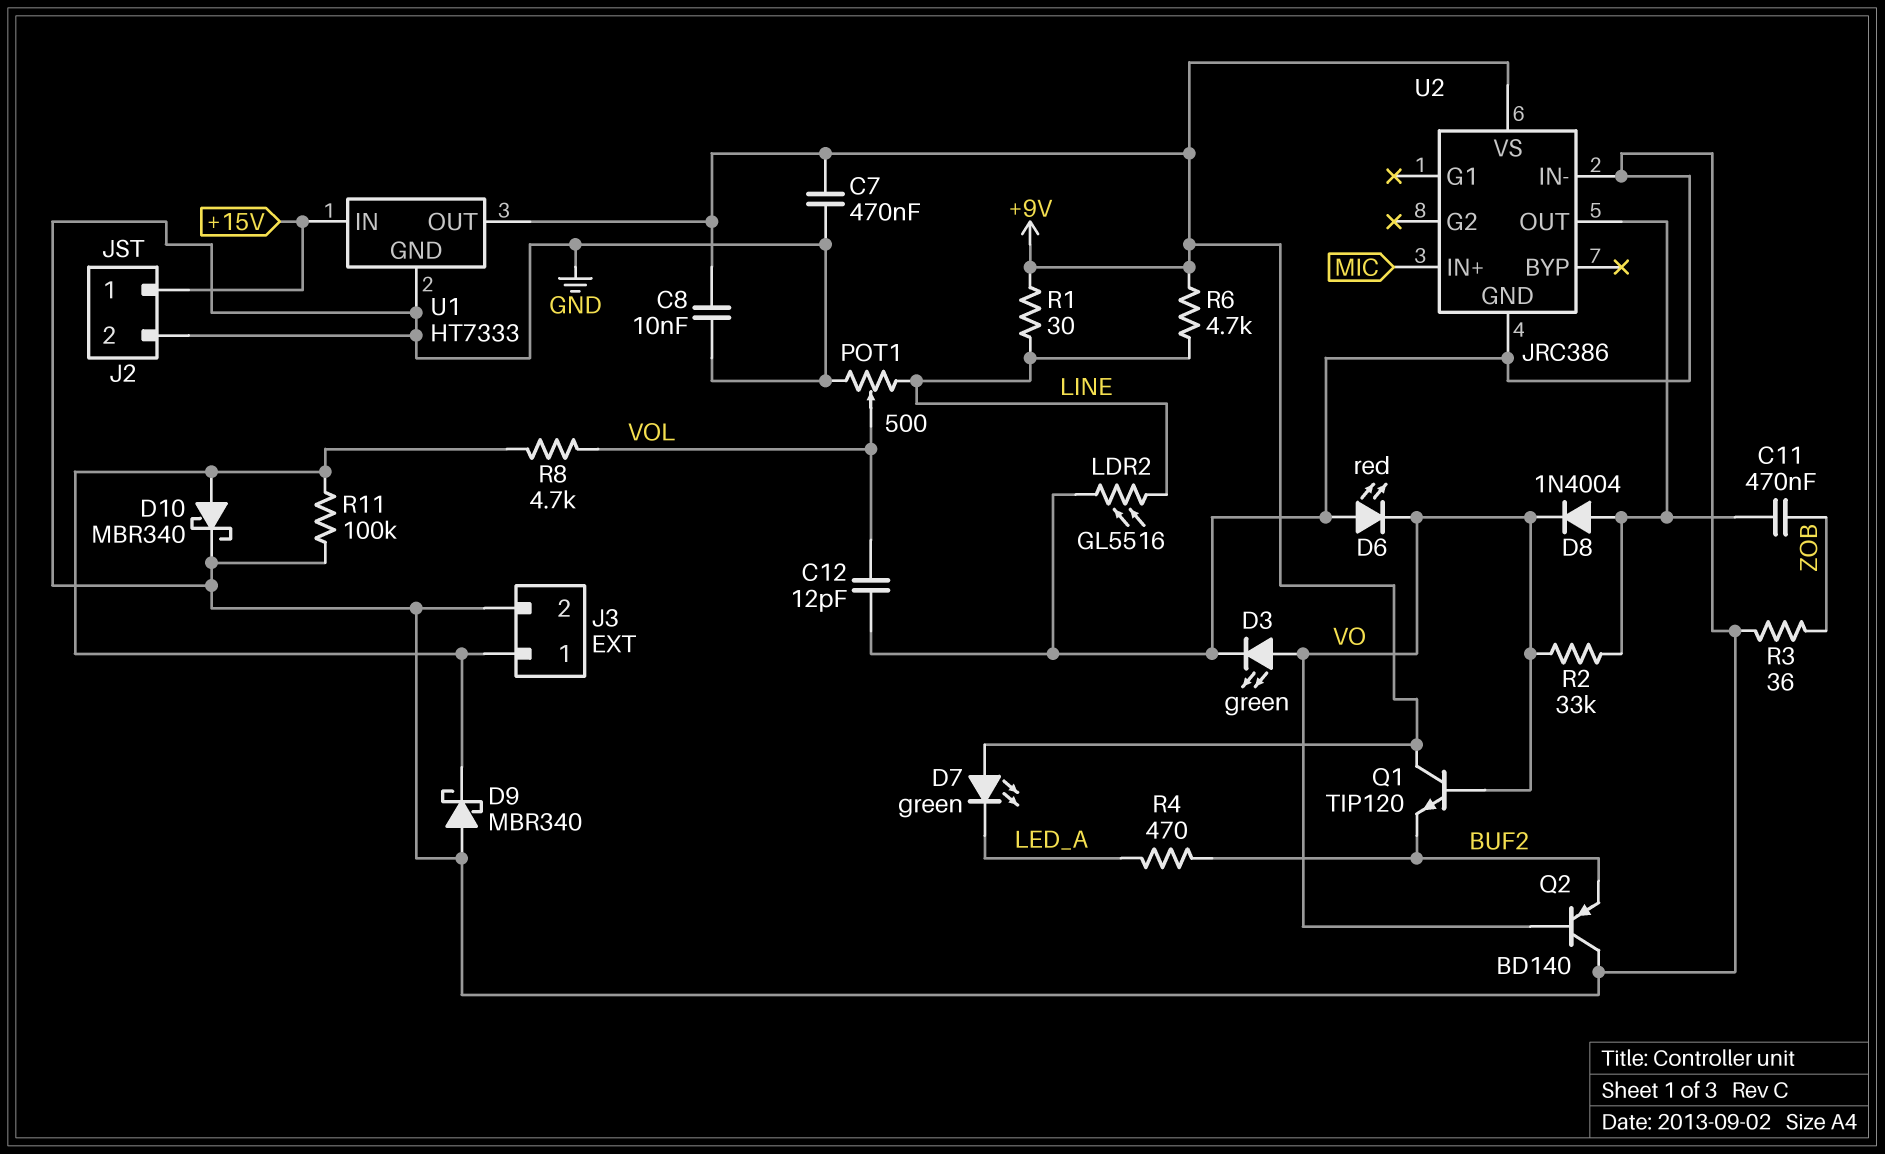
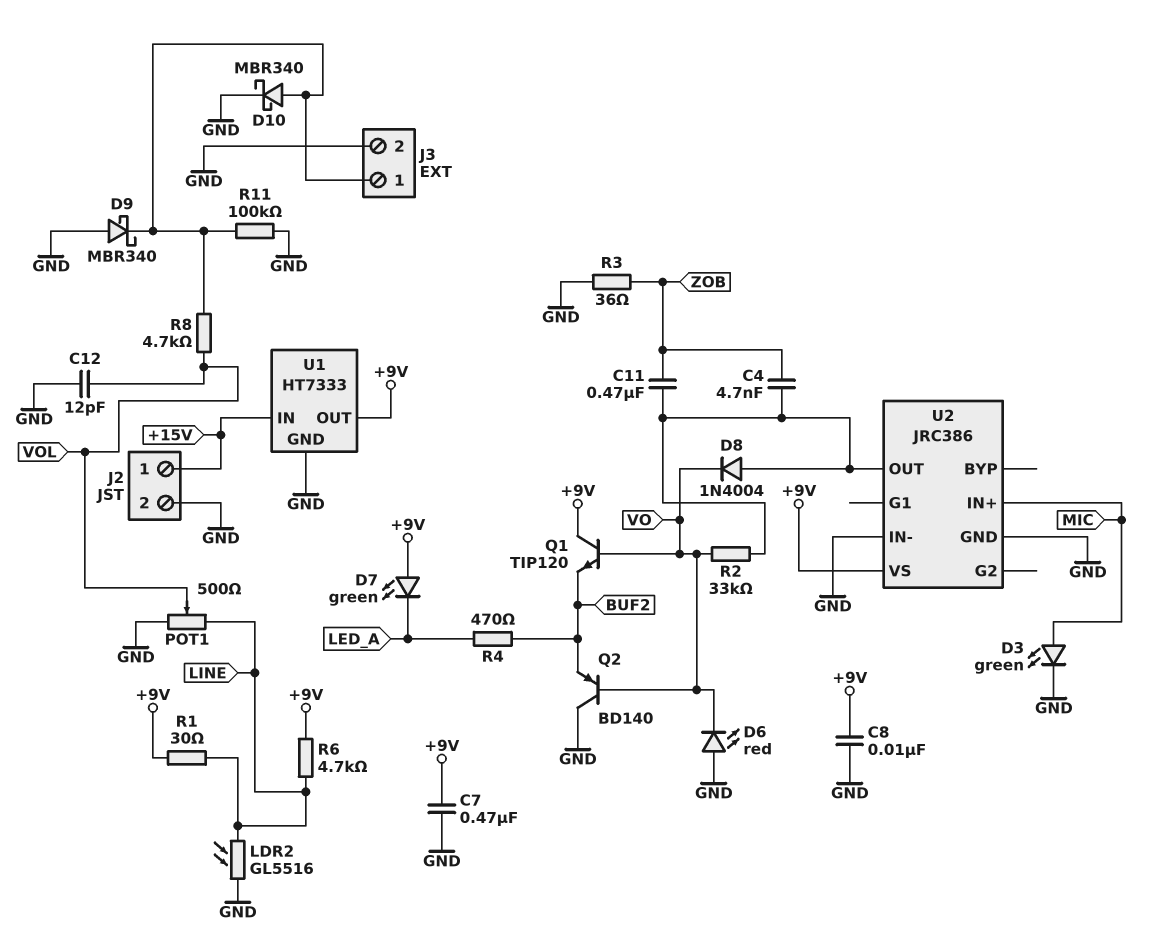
C4: none -> 4.7nF (U2/OUT, ZOB)
D3: LED green (A VO, K GND) -> LED green (A MIC, K GND)

